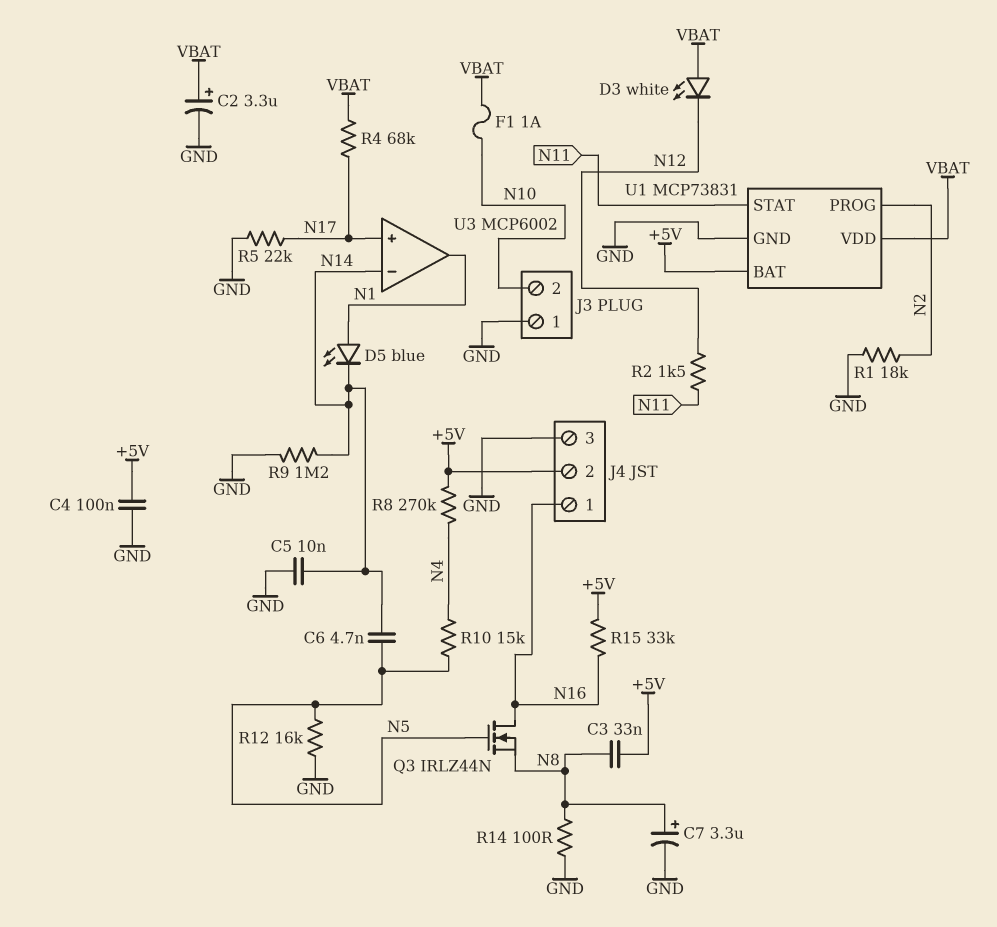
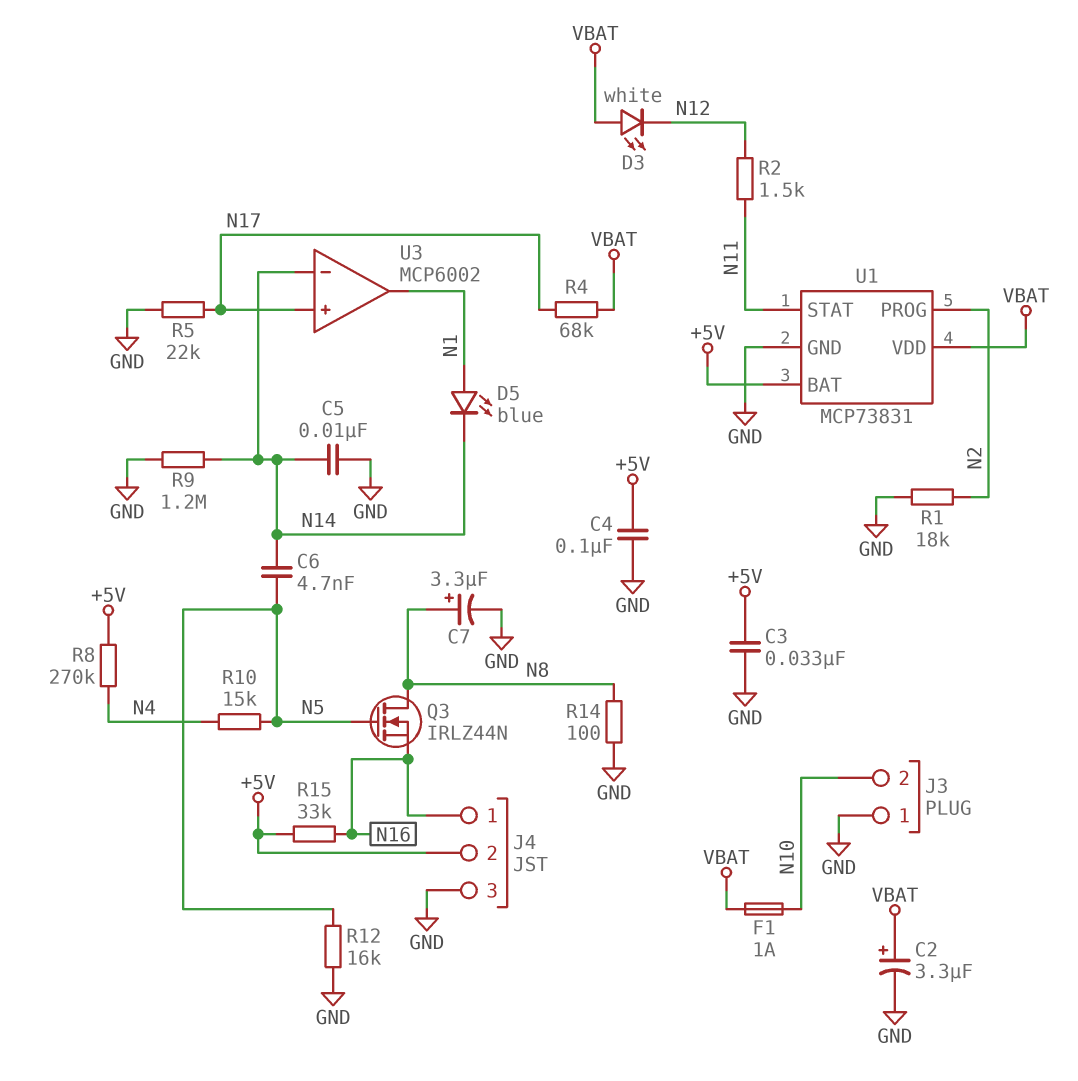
C3: 33nF (+5V, N8) -> 33nF (+5V, GND)
Q3: NMOS IRLZ44N (G N5, D N16, S N8) -> NMOS IRLZ44N (G N5, D N8, S N16)

